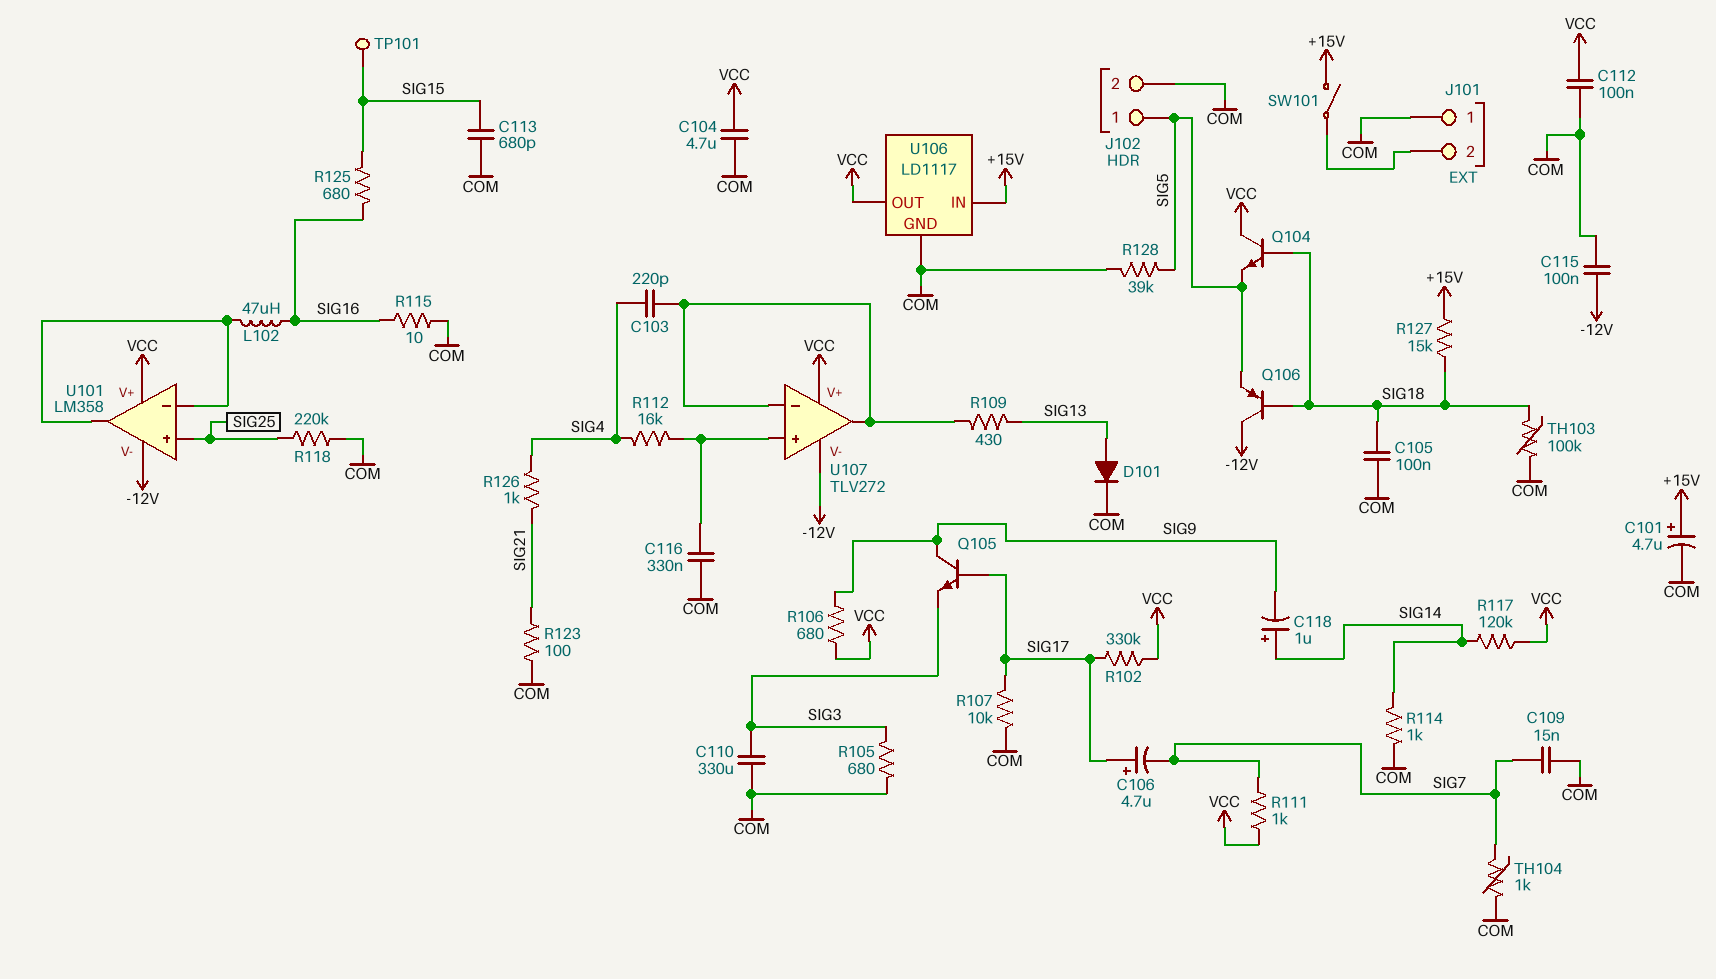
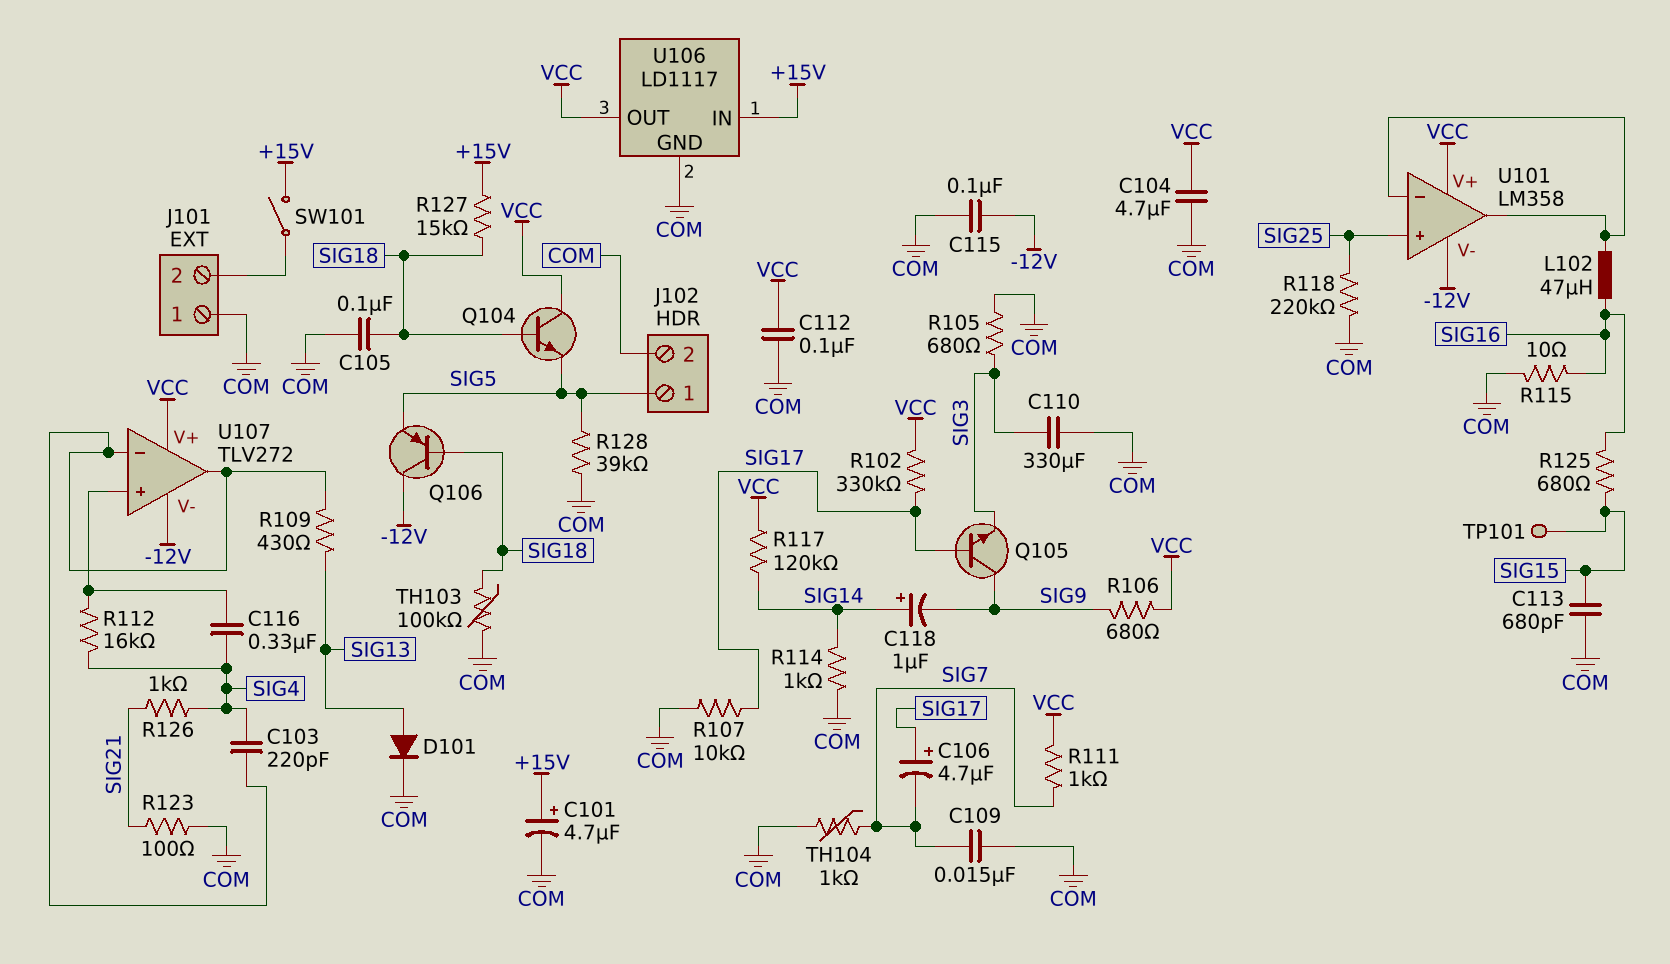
C116: 330nF (COM, U107/in+) -> 330nF (SIG4, U107/in+)

